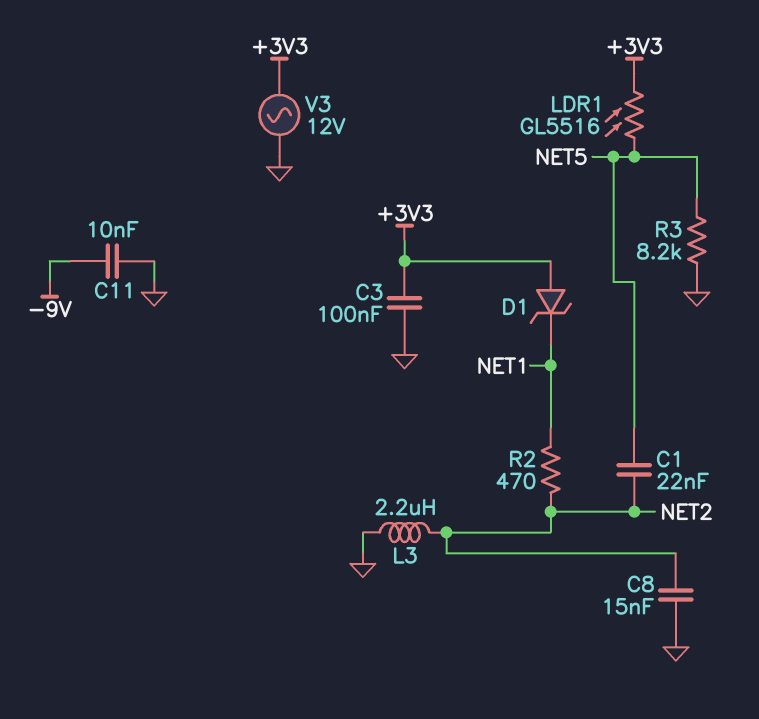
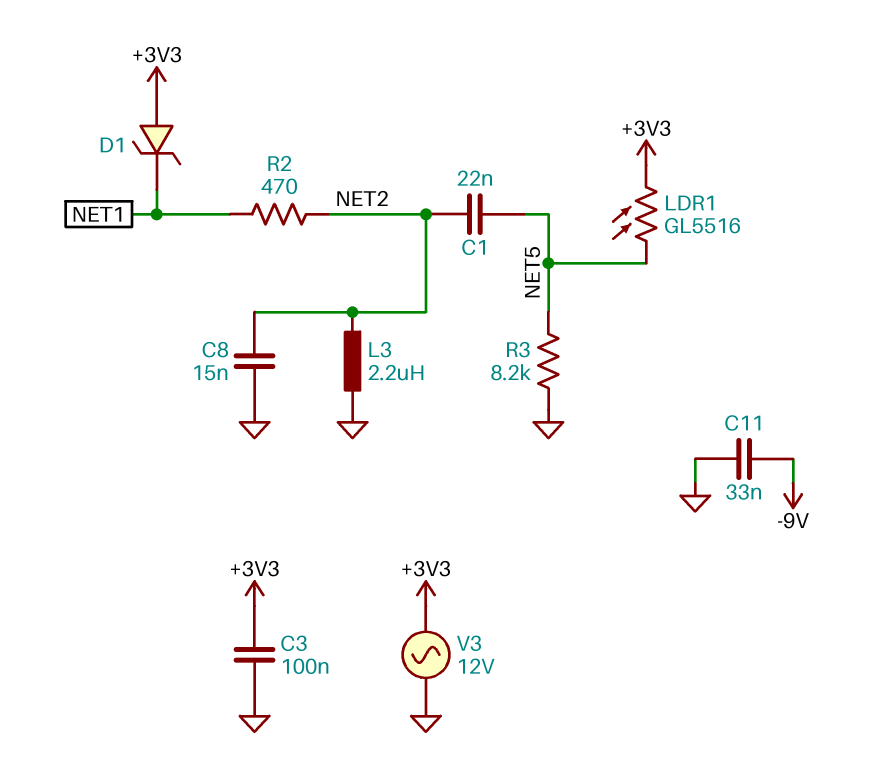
C11: 10nF (-9V, GND) -> 33nF (-9V, GND)

